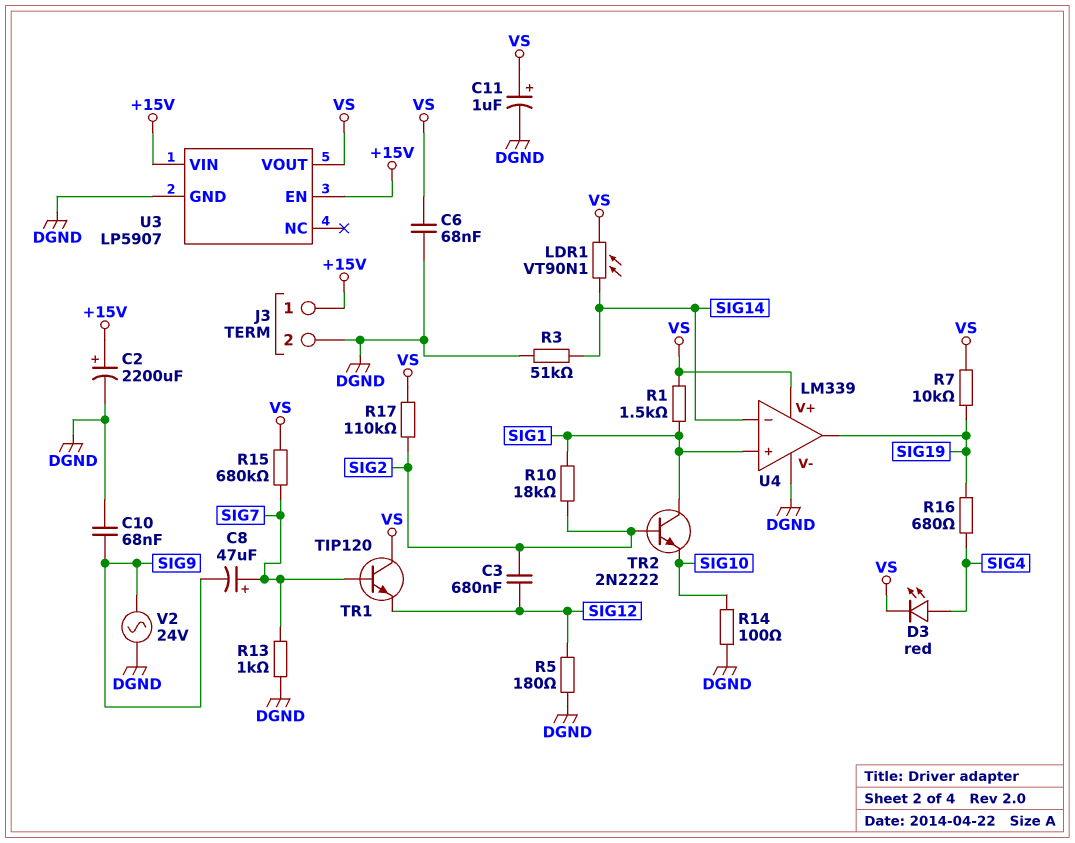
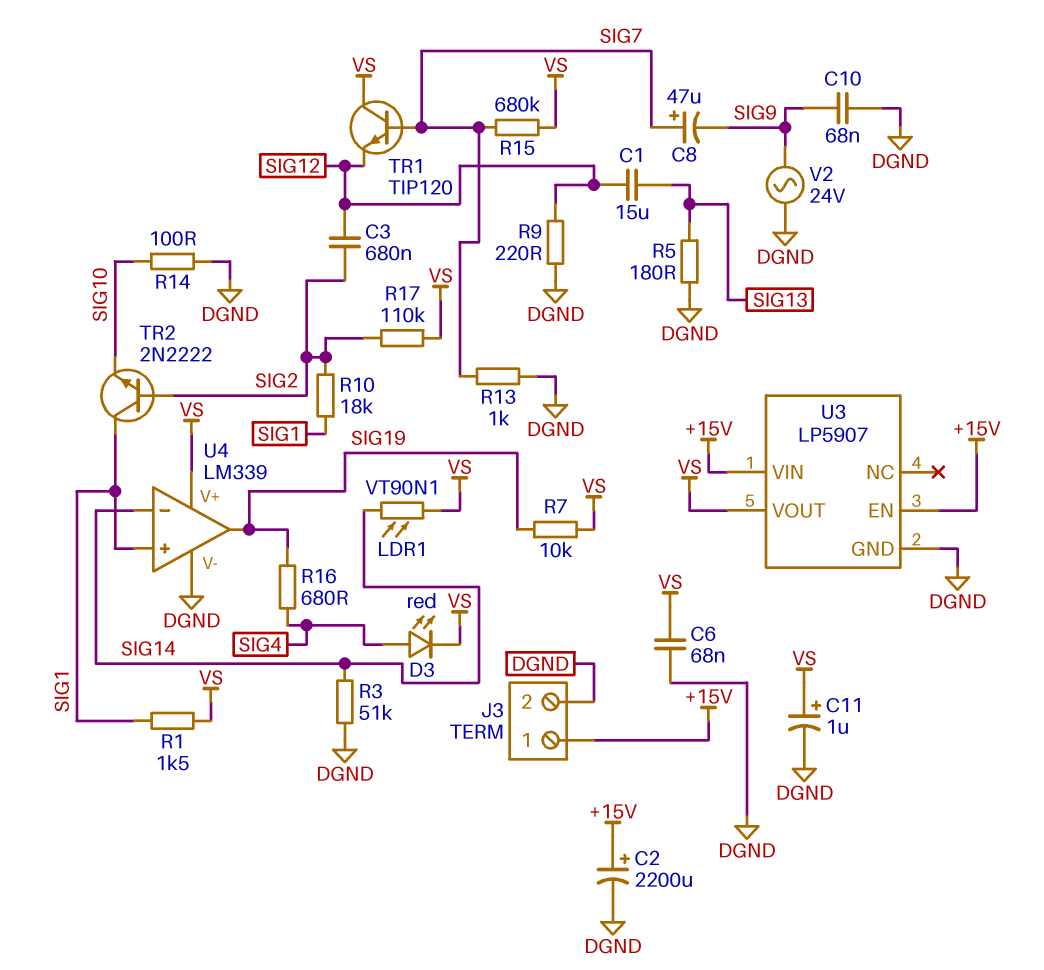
C1: none -> 15uF (SIG12, SIG13)
R5: 180 (DGND, SIG12) -> 180 (DGND, SIG13)
R9: none -> 220 (DGND, SIG12)

